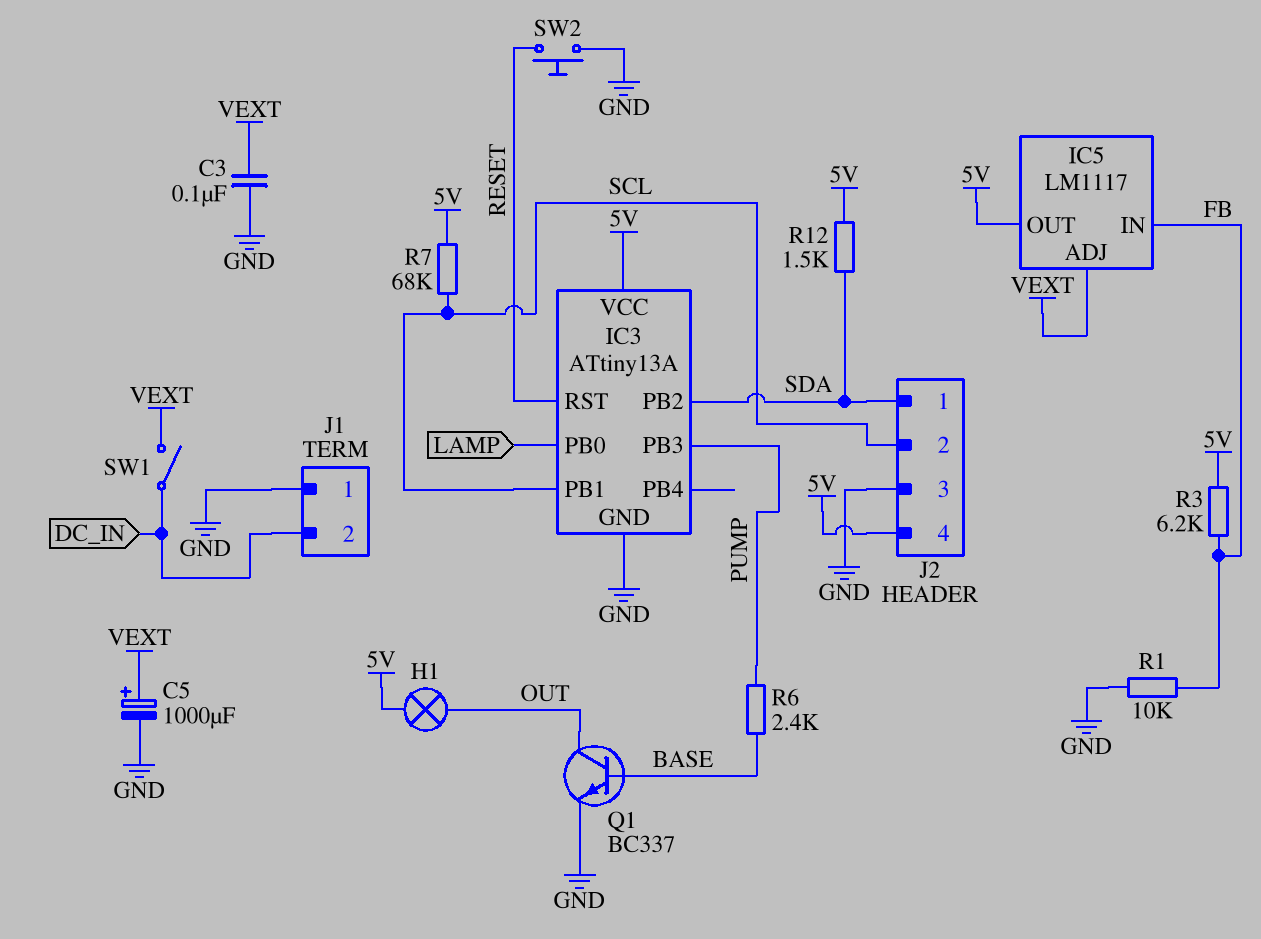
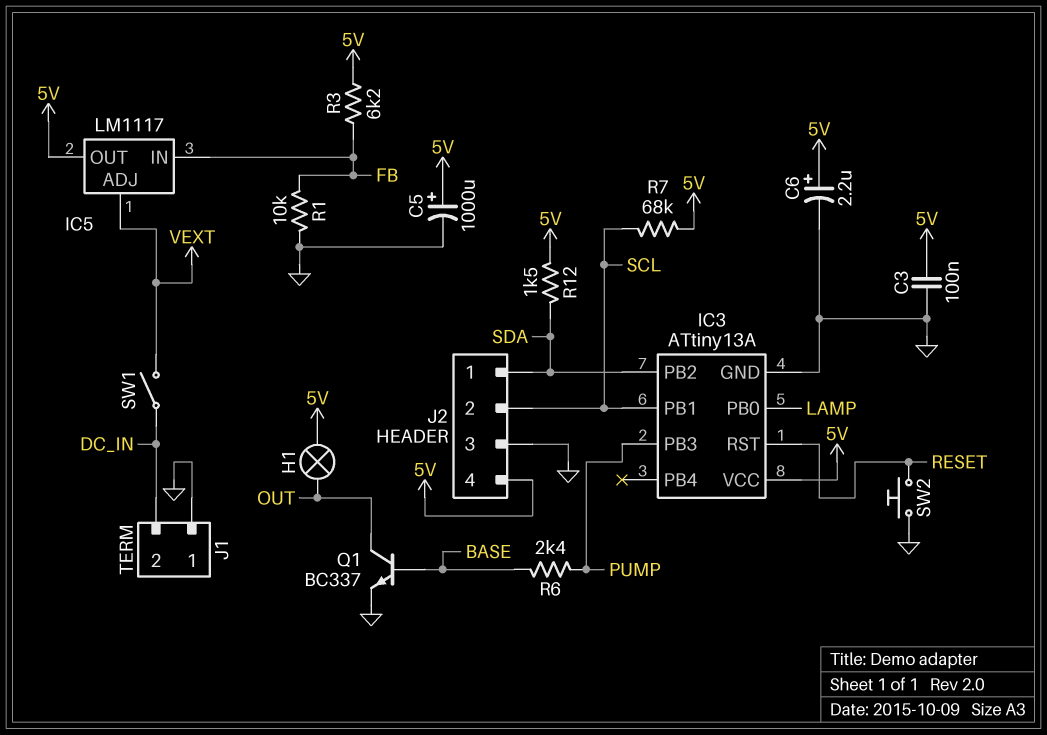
C3: 100nF (GND, VEXT) -> 100nF (5V, GND)
C5: 1000uF (plus VEXT, minus GND) -> 1000uF (plus 5V, minus GND)
C6: none -> 2.2uF (plus 5V, minus GND)

